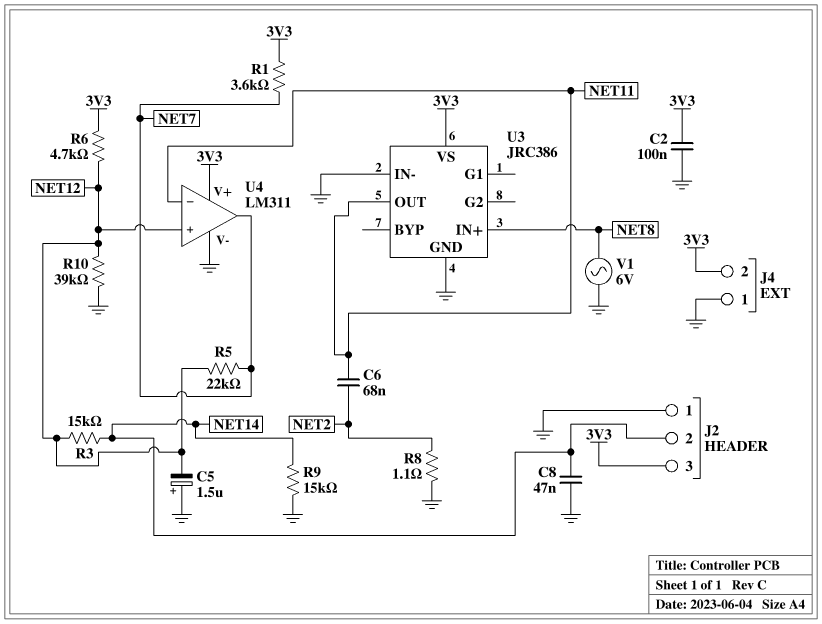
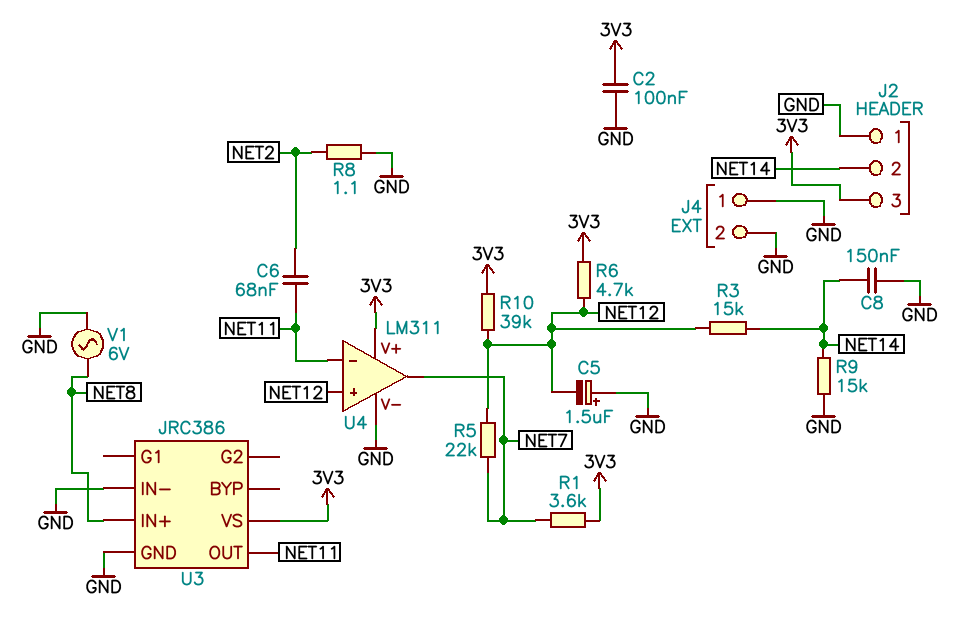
C8: 47nF (GND, NET14) -> 150nF (GND, NET14)
J4 pin 2: 3V3 -> GND
R10: 39k (GND, NET12) -> 39k (3V3, NET12)

